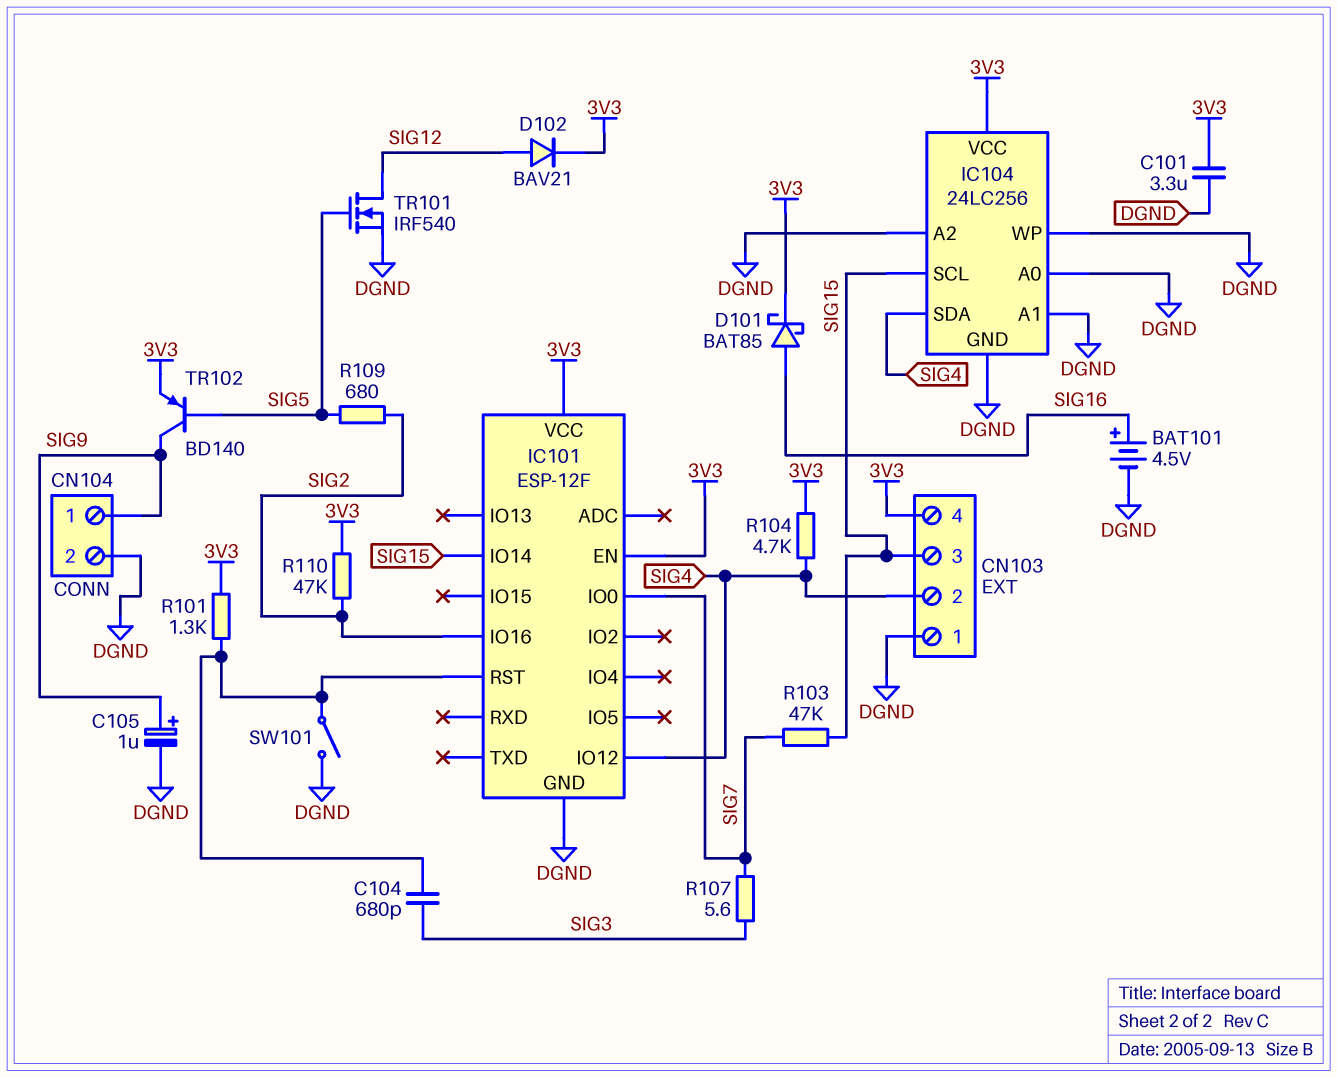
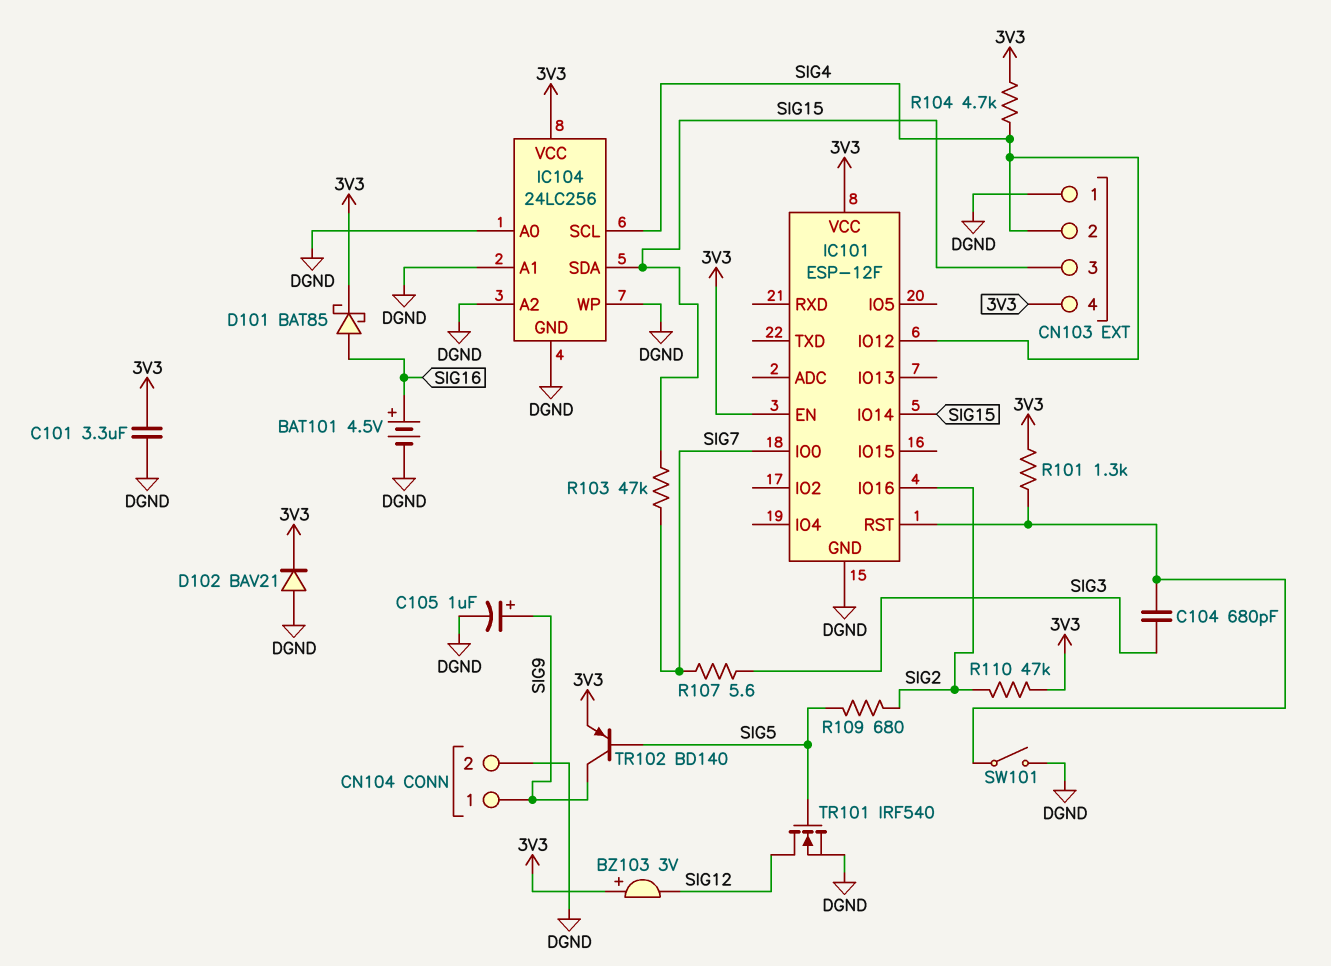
BZ103: none -> buzzer 3V (plus 3V3, minus SIG12)
D102: diode BAV21 (A SIG12, K 3V3) -> diode BAV21 (A DGND, K 3V3)
IC104 pin SCL: SIG15 -> SIG4
IC104 pin SDA: SIG4 -> SIG15

